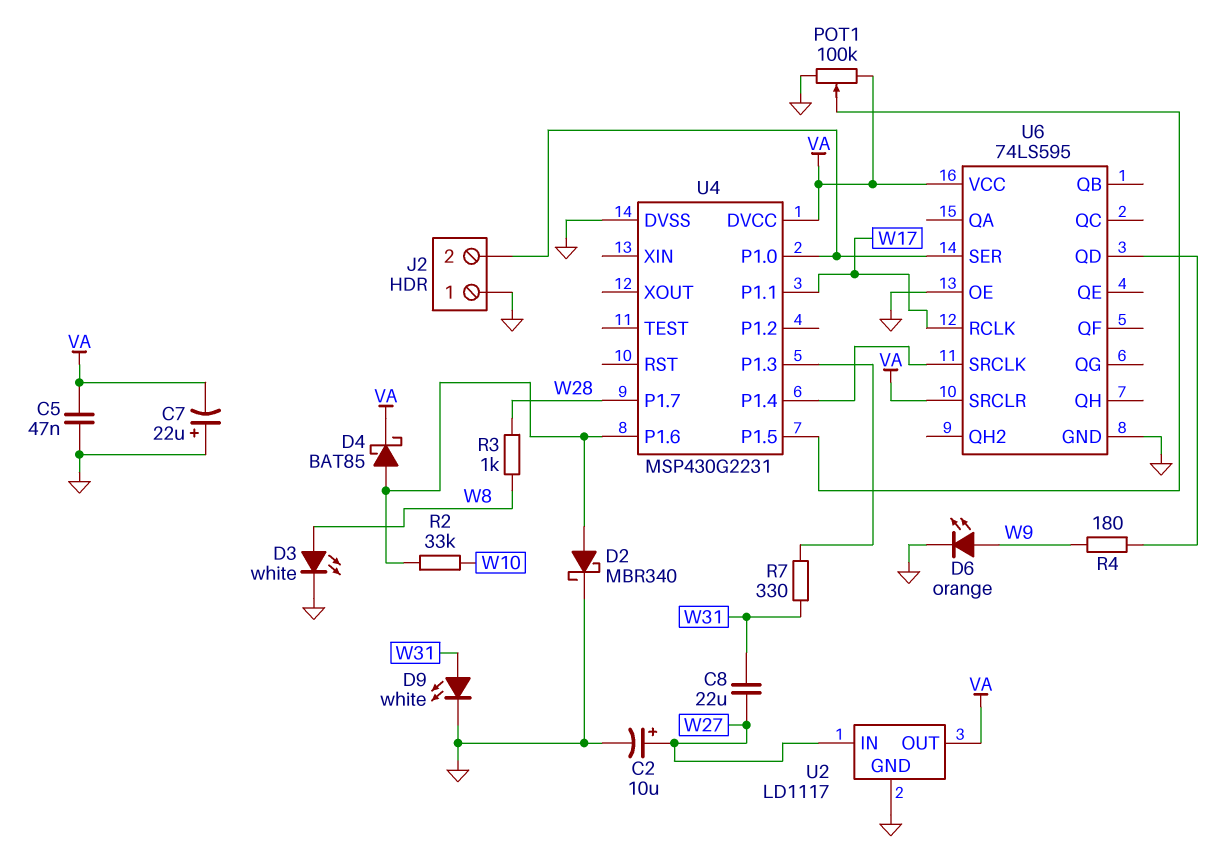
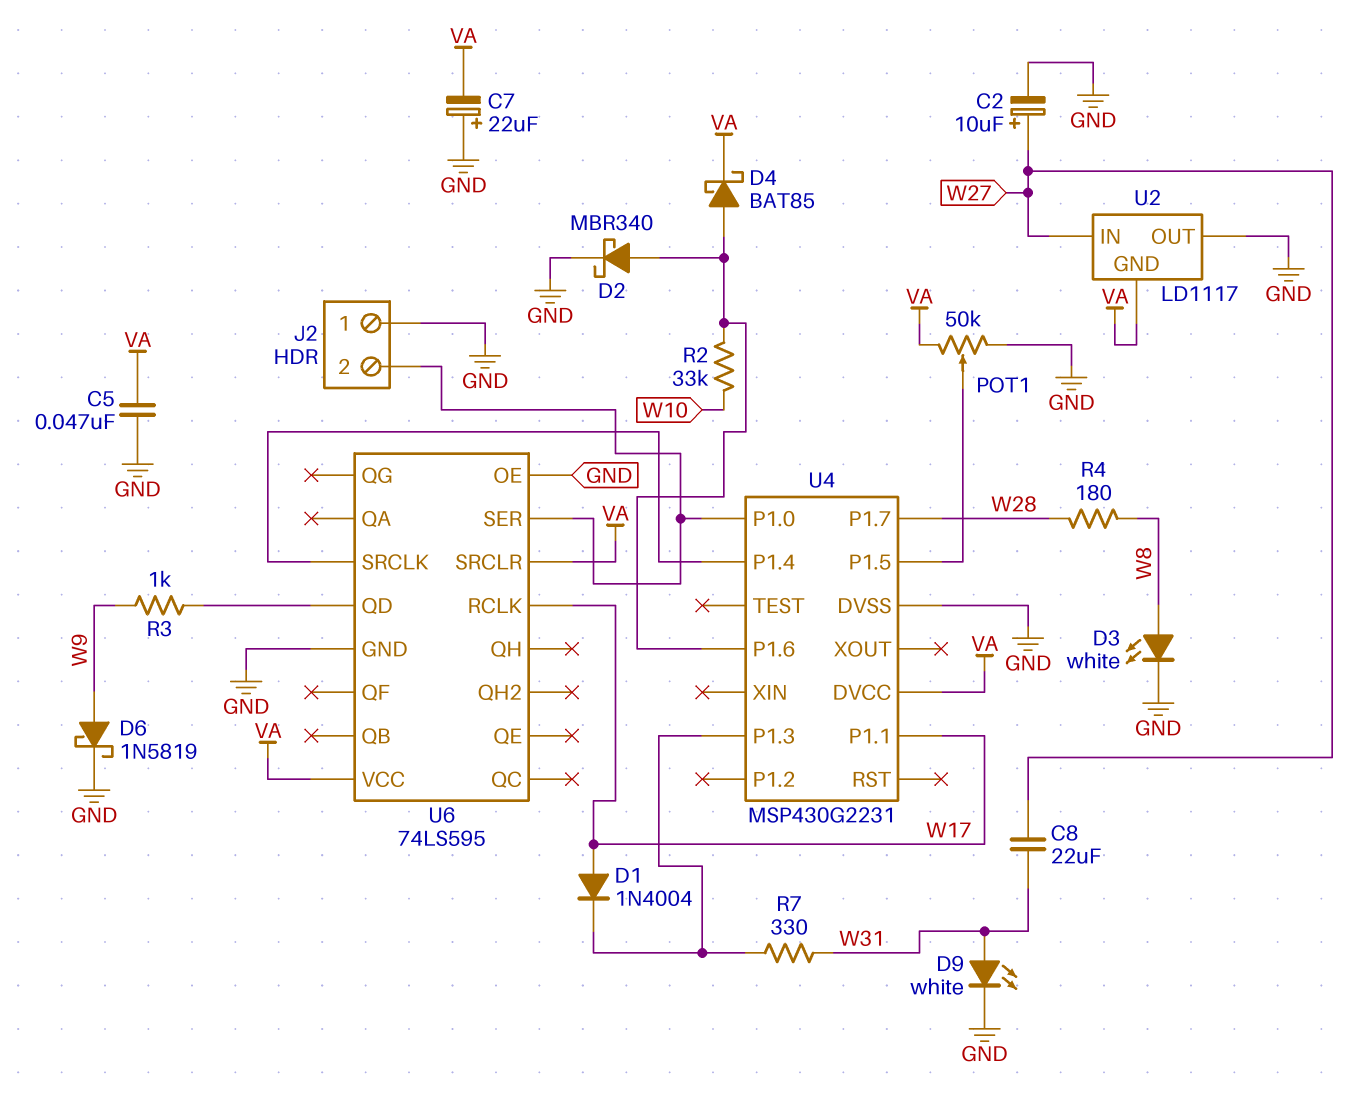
D1: none -> diode 1N4004 (A W17, K U4/P1.3)
D6: LED orange (A W9, K GND) -> schottky 1N5819 (A W9, K GND)
POT1: 100k (GND, VA, wiper U4/P1.5) -> 50k (GND, VA, wiper U4/P1.5)
R3: 1k (W8, W28) -> 1k (U6/QD, W9)
R4: 180 (U6/QD, W9) -> 180 (W8, W28)
U2 pin GND: GND -> VA
U2 pin OUT: VA -> GND

